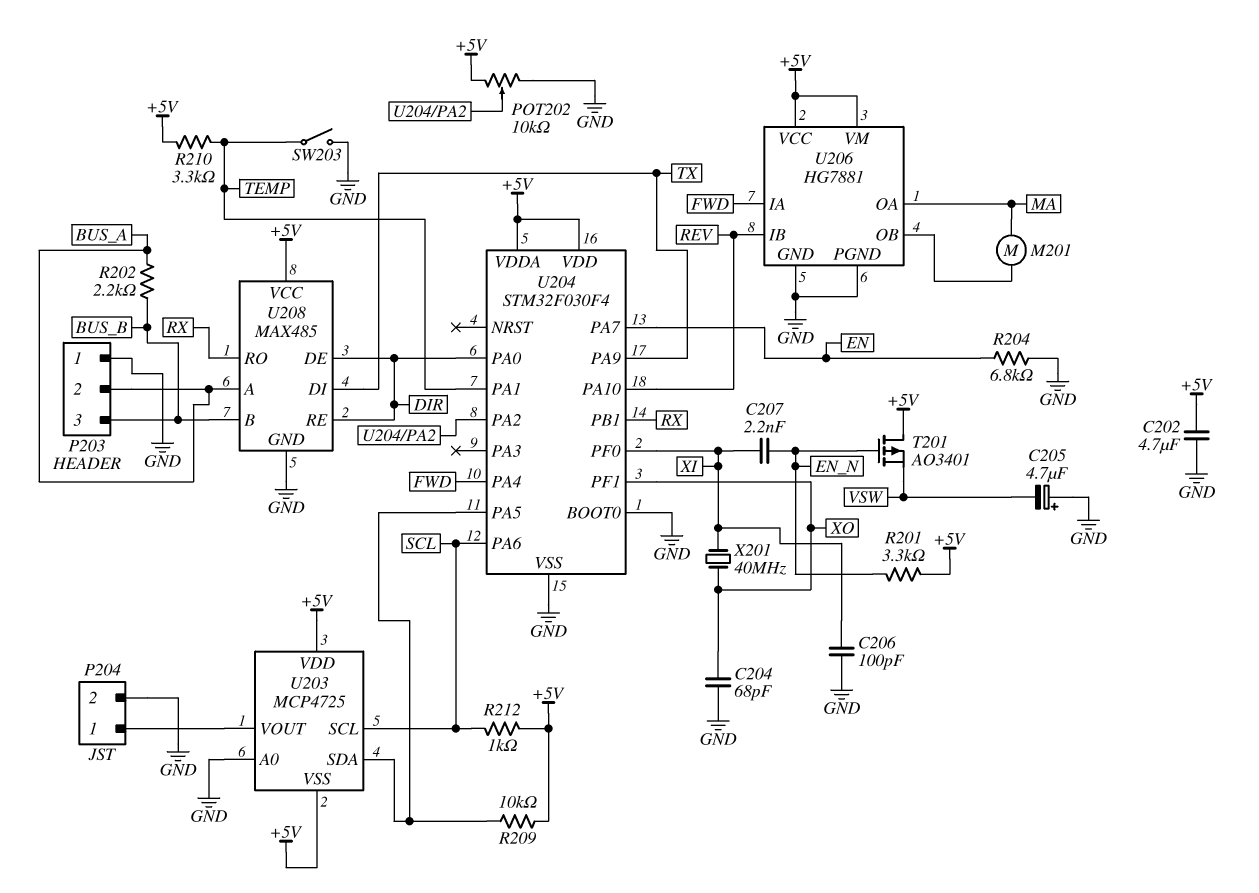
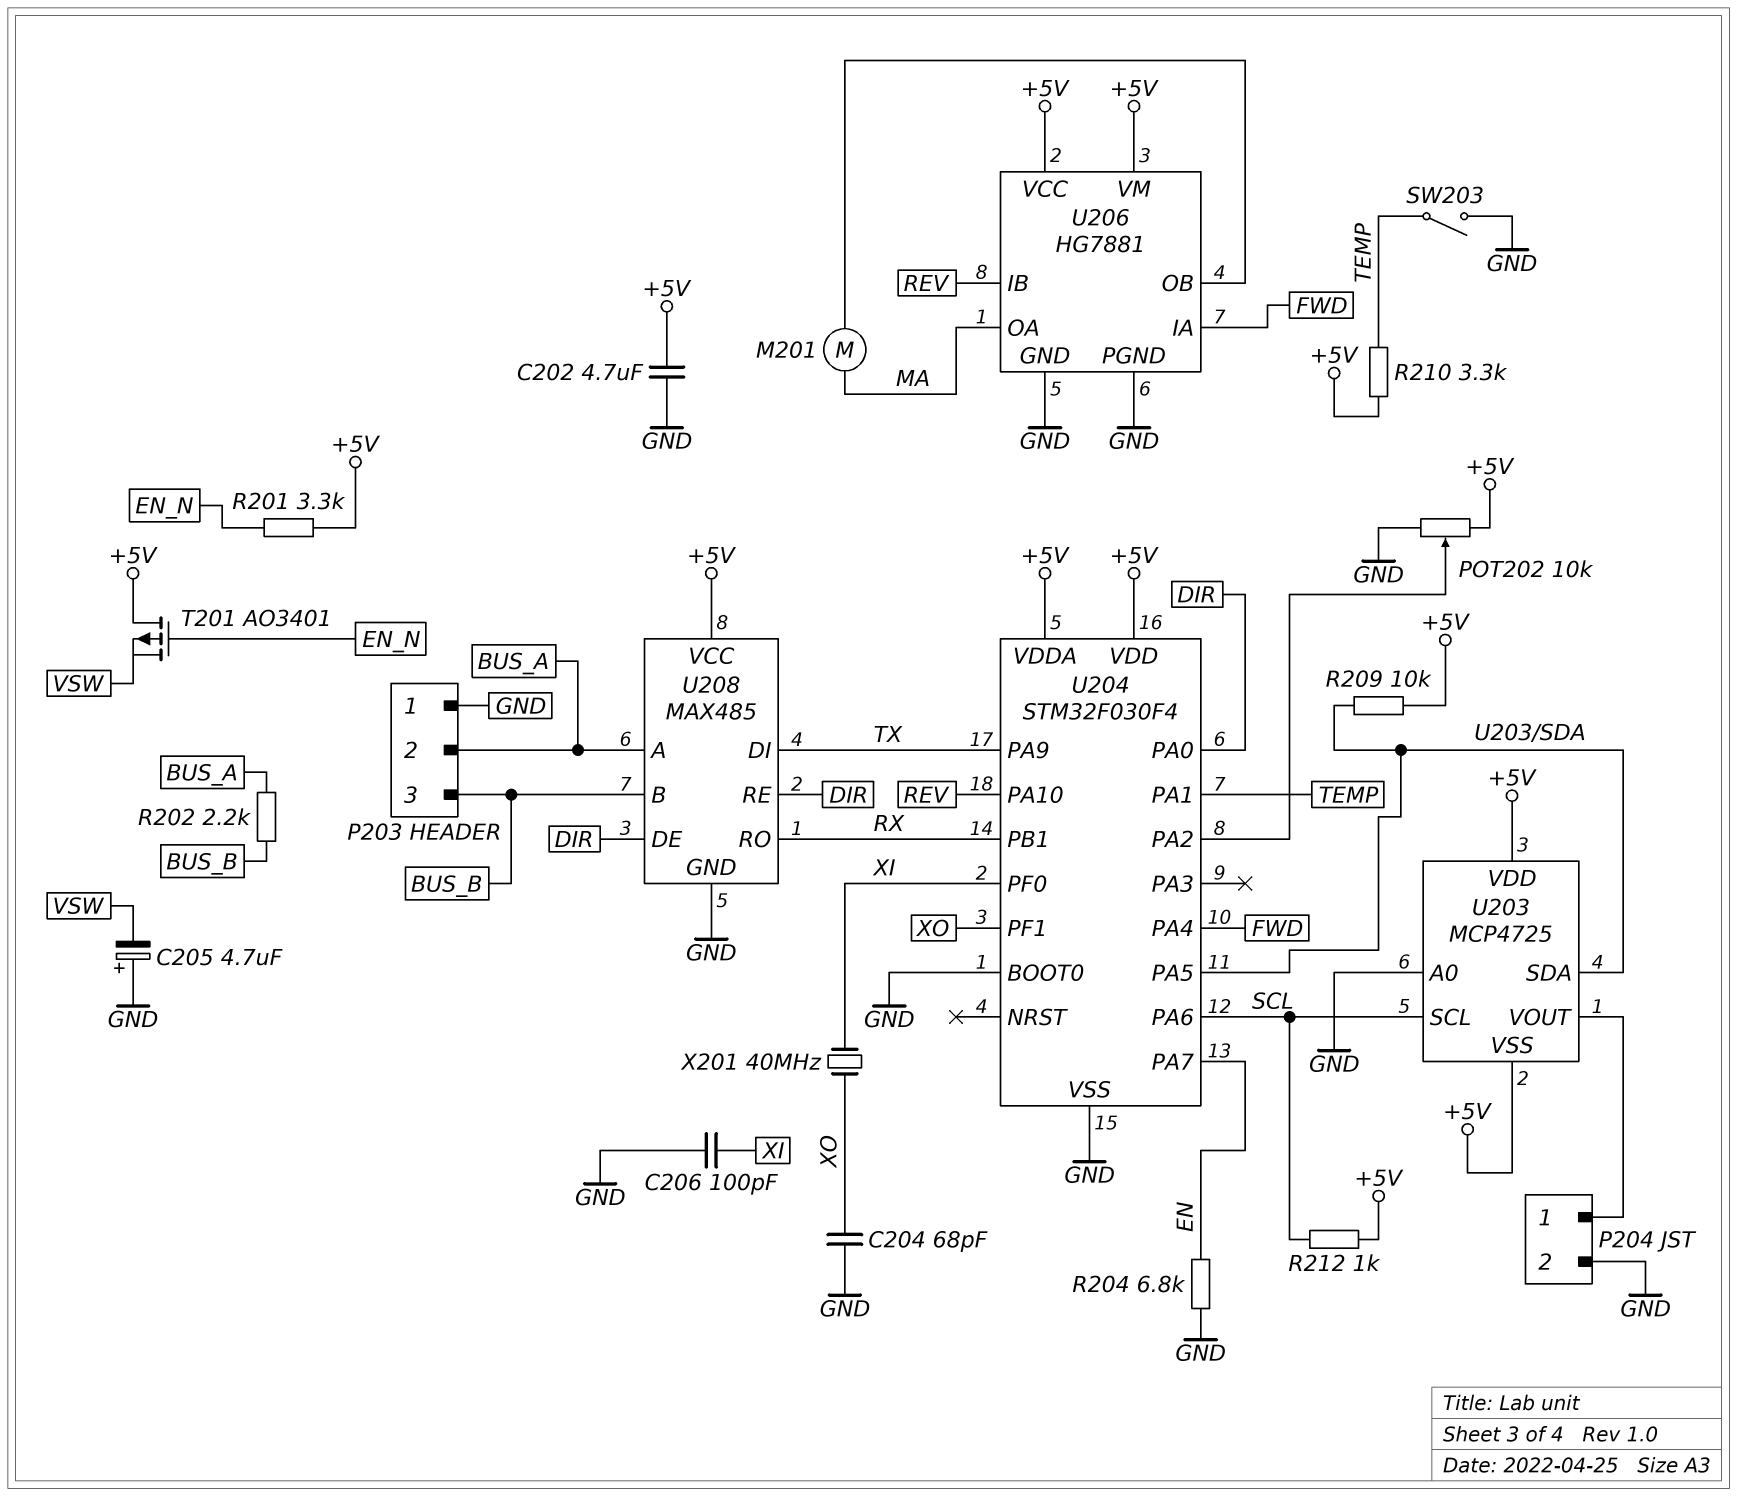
C207: 2.2nF (EN_N, XI) -> none

